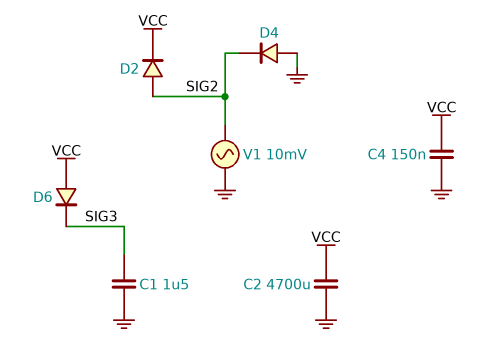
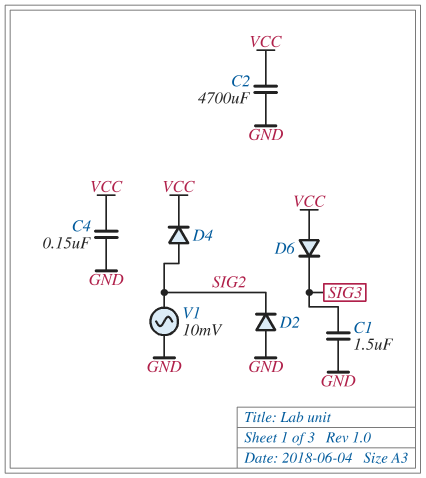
D2: diode (A SIG2, K VCC) -> diode (A GND, K SIG2)
D4: diode (A GND, K SIG2) -> diode (A SIG2, K VCC)

